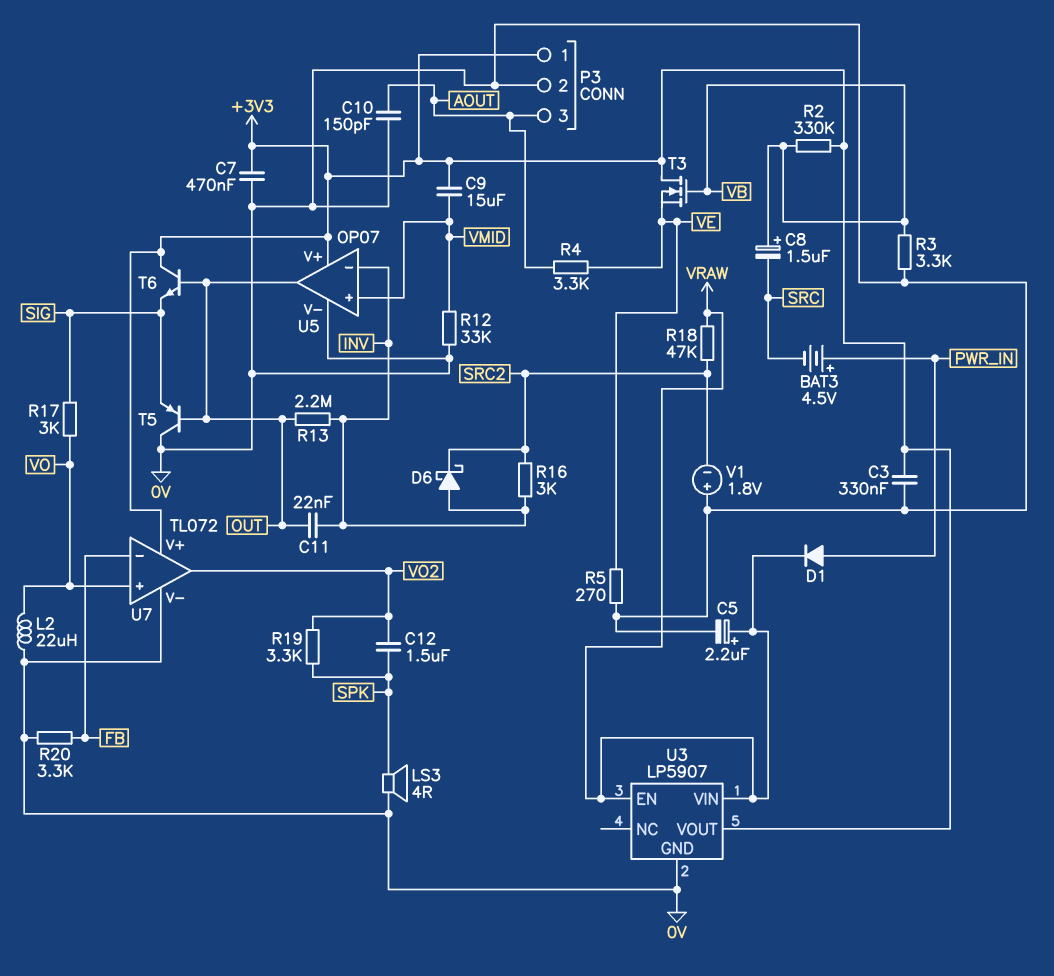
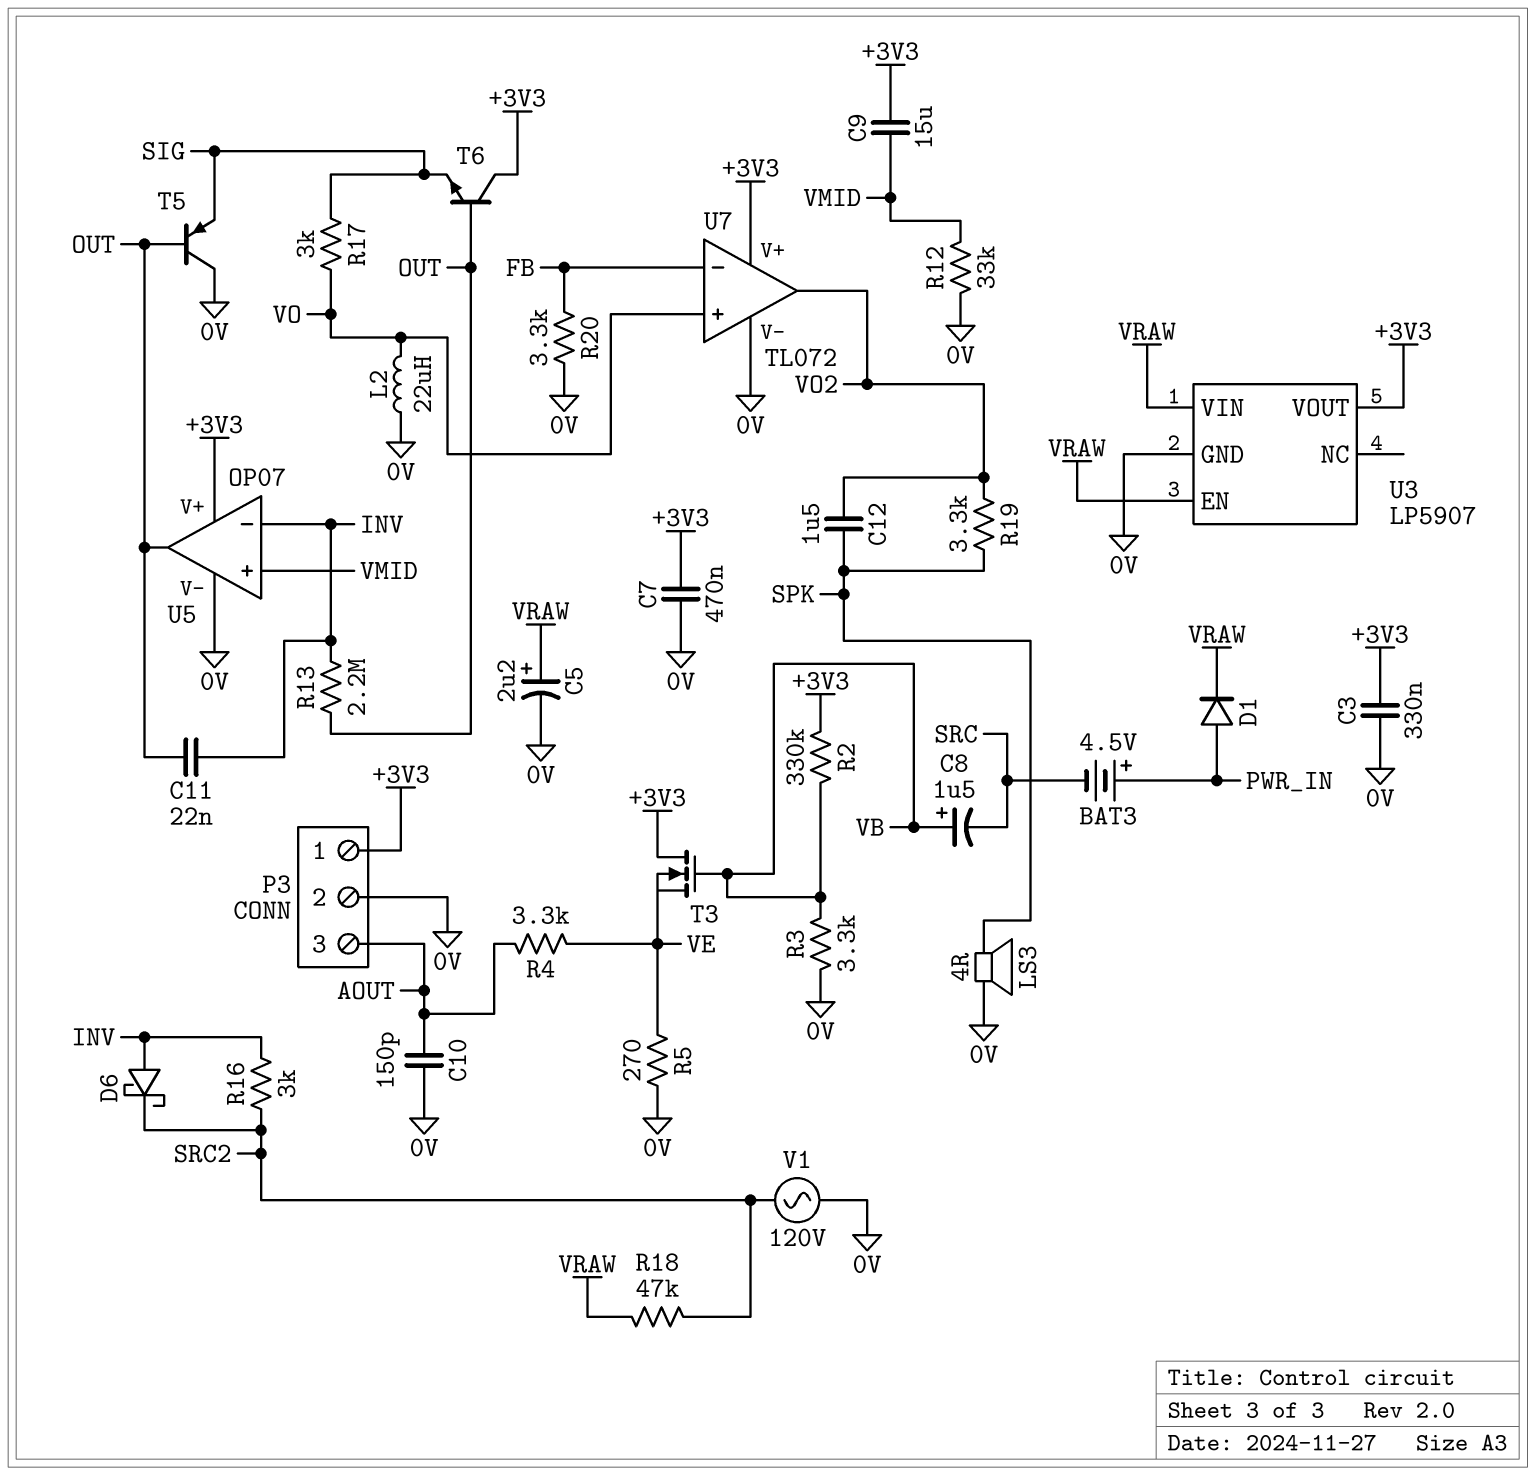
V1: 1.8V (plus 0V, minus SRC2) -> AC 120V (0V, SRC2)

